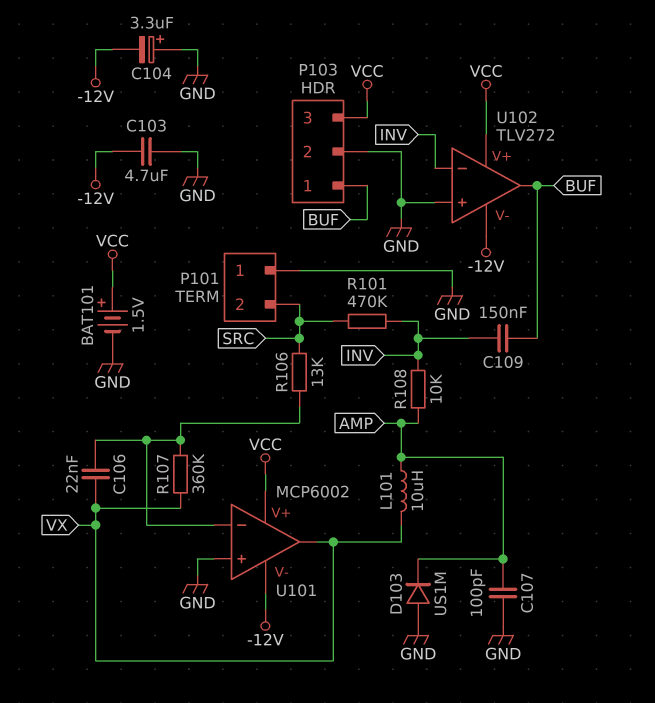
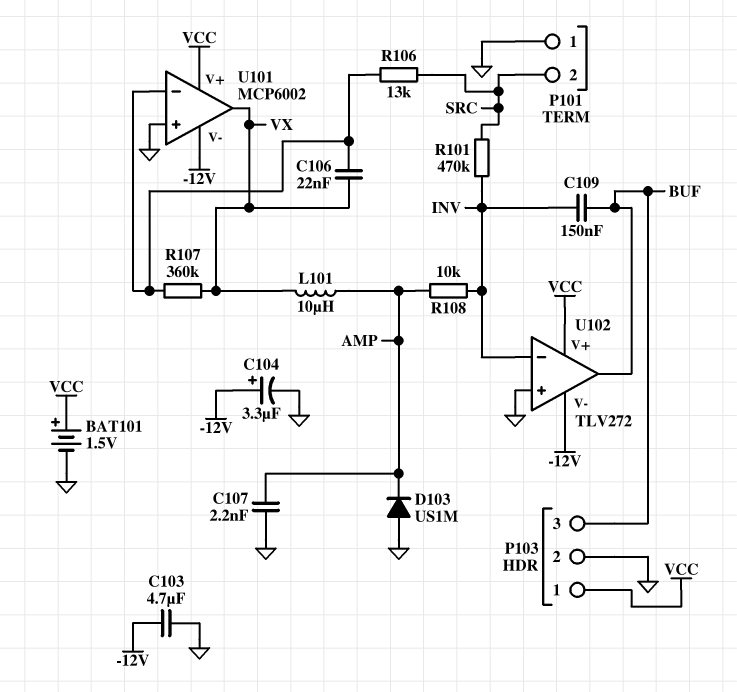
C104: 3.3uF (plus GND, minus -12V) -> 3.3uF (plus -12V, minus GND)
C107: 100pF (AMP, GND) -> 2.2nF (AMP, GND)
P103 pin 1: BUF -> VCC
P103 pin 3: VCC -> BUF

